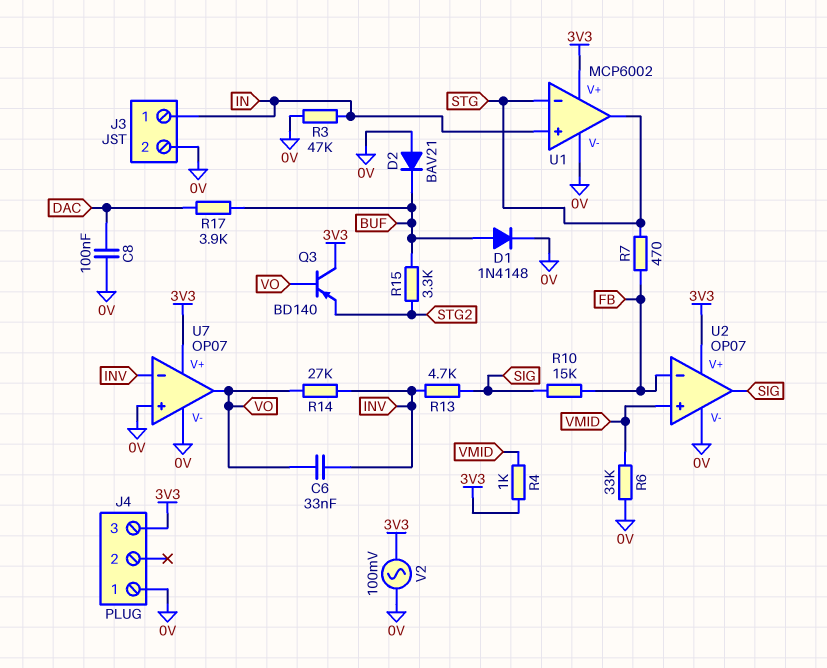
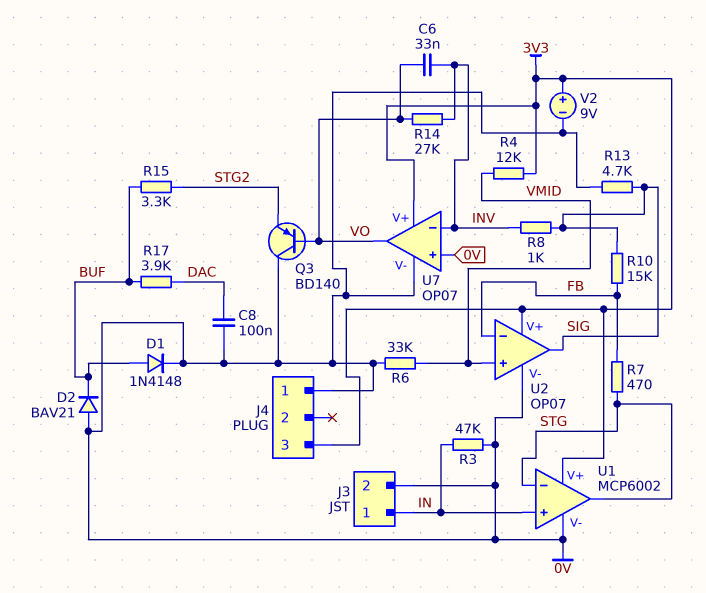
Q3: PNP BD140 (B VO, C 3V3, E STG2) -> PNP BD140 (B VO, C 0V, E STG2)
R4: 1k (3V3, VMID) -> 12k (3V3, VMID)
R8: none -> 1k (INV, SIG)
R13: 4.7k (INV, SIG) -> 4.7k (0V, SIG)
V2: AC 100mV (0V, 3V3) -> 9V (plus 3V3, minus 0V)

